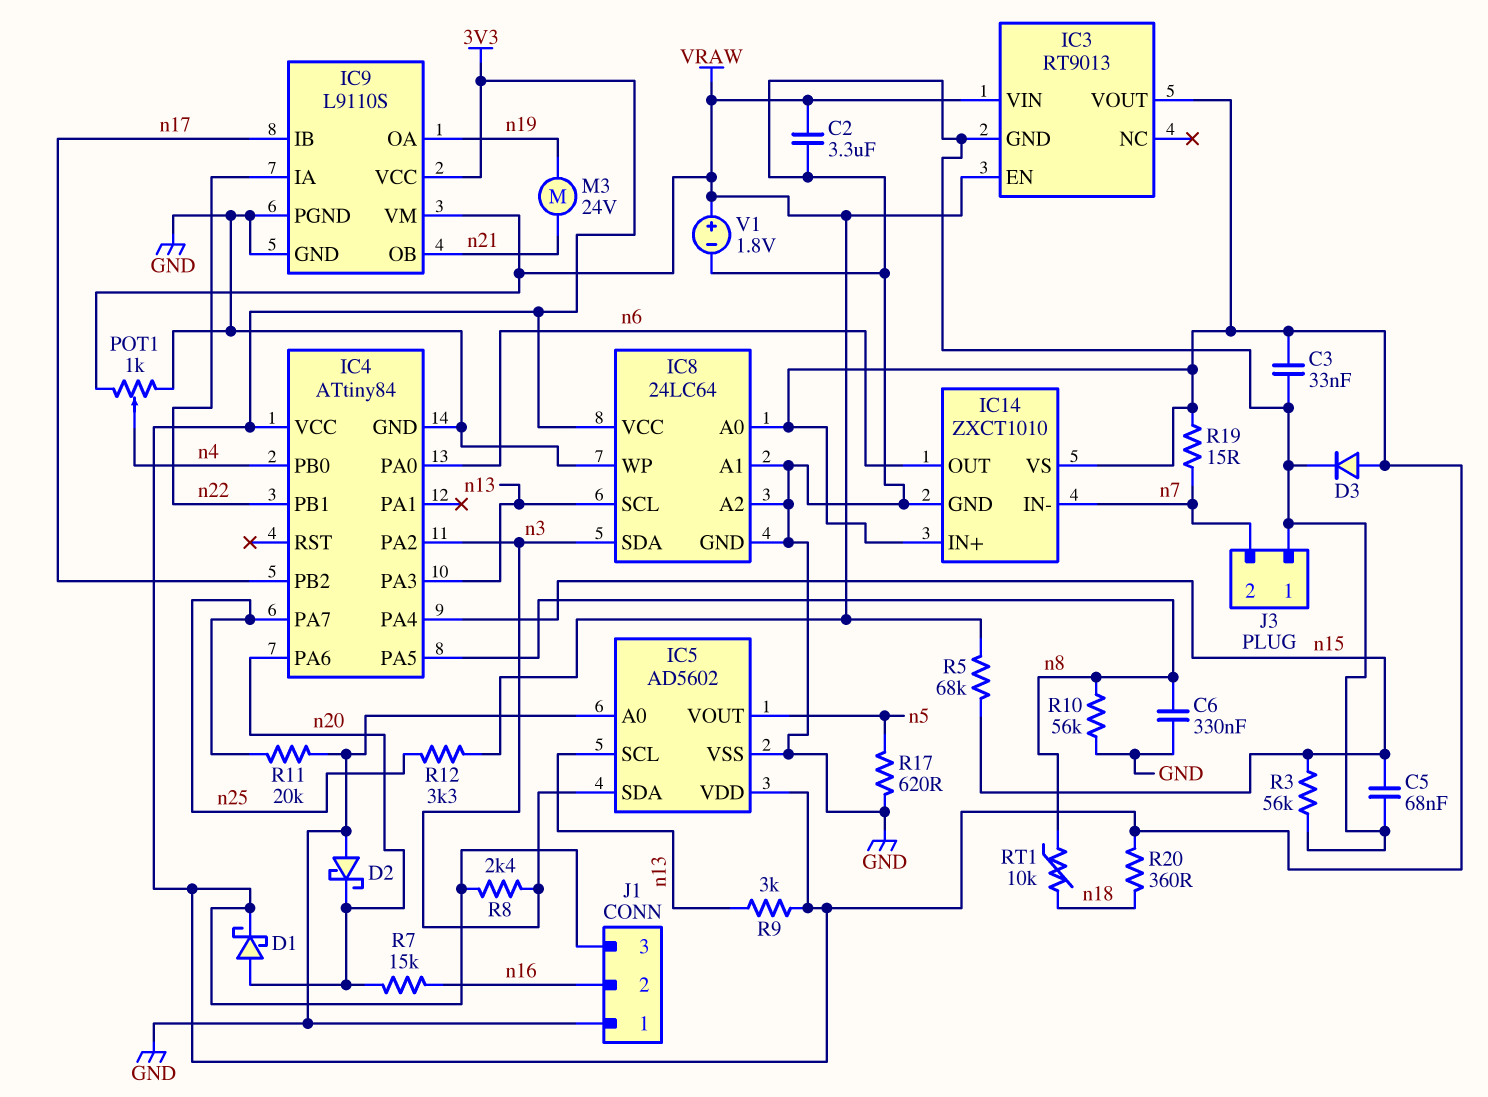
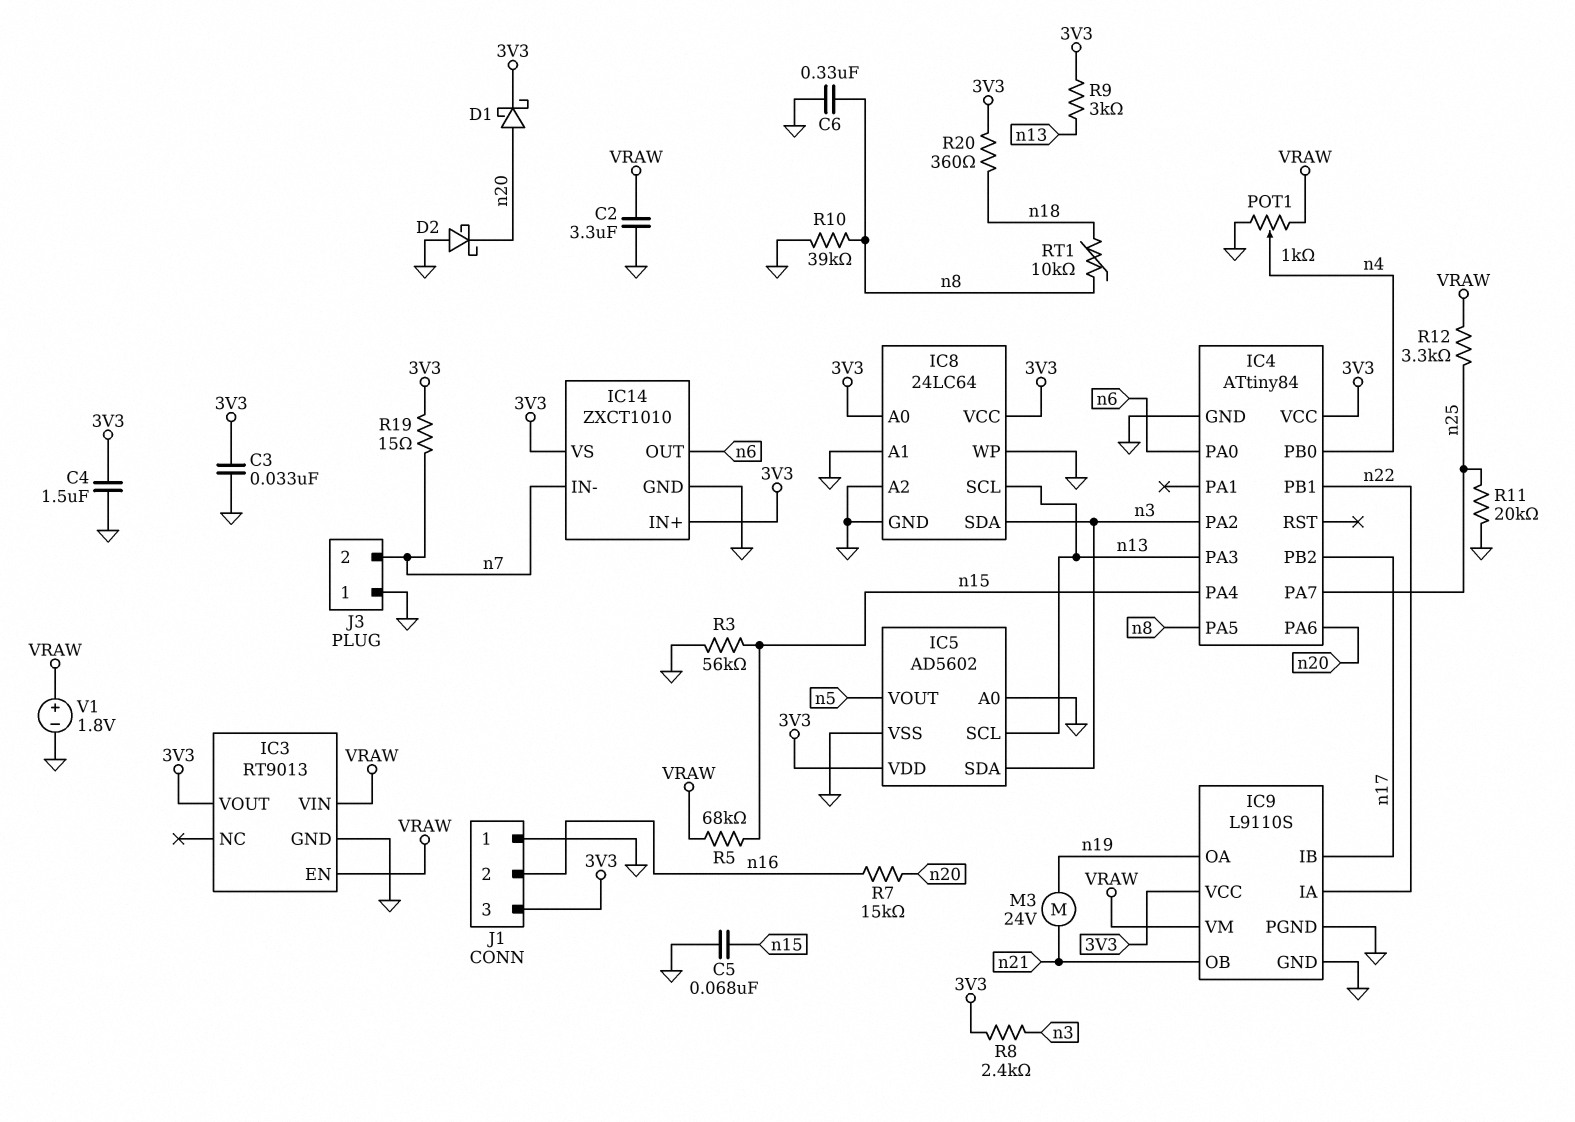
C4: none -> 1.5uF (3V3, GND)
D3: diode (A 3V3, K GND) -> none
R10: 56k (GND, n8) -> 39k (GND, n8)
R17: 620 (GND, n5) -> none

